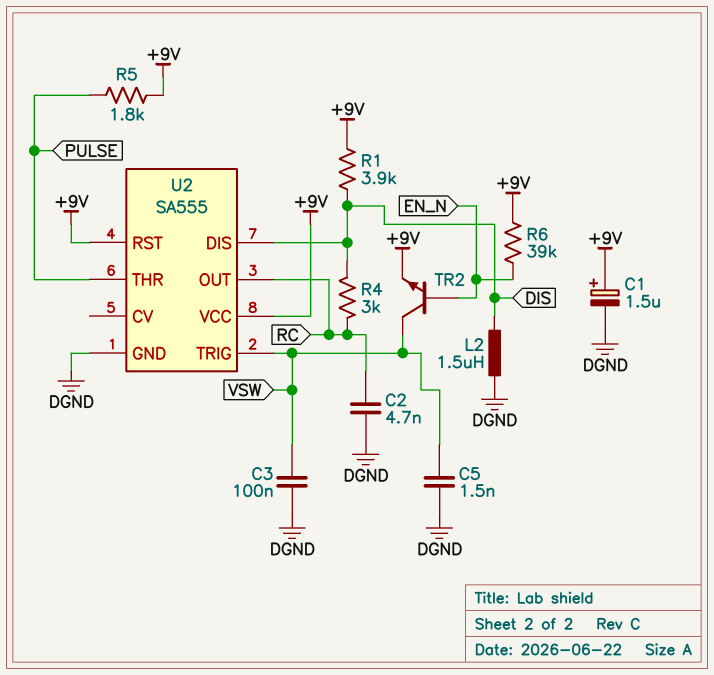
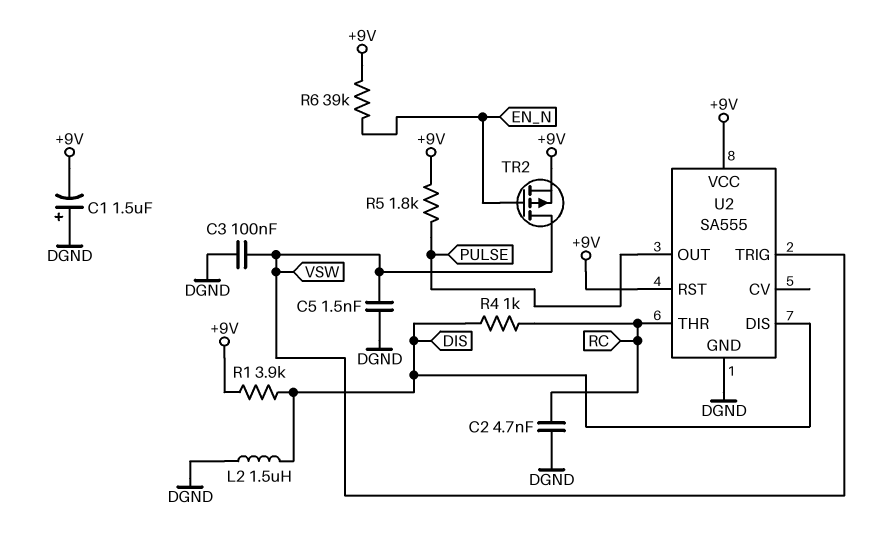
C1: 1.5uF (plus +9V, minus DGND) -> 1.5uF (plus DGND, minus +9V)
R4: 3k (DIS, RC) -> 1k (DIS, RC)
TR2: NPN (B EN_N, C VSW, E +9V) -> PMOS (G EN_N, D VSW, S +9V)
U2 pin OUT: RC -> PULSE
U2 pin THR: PULSE -> RC

